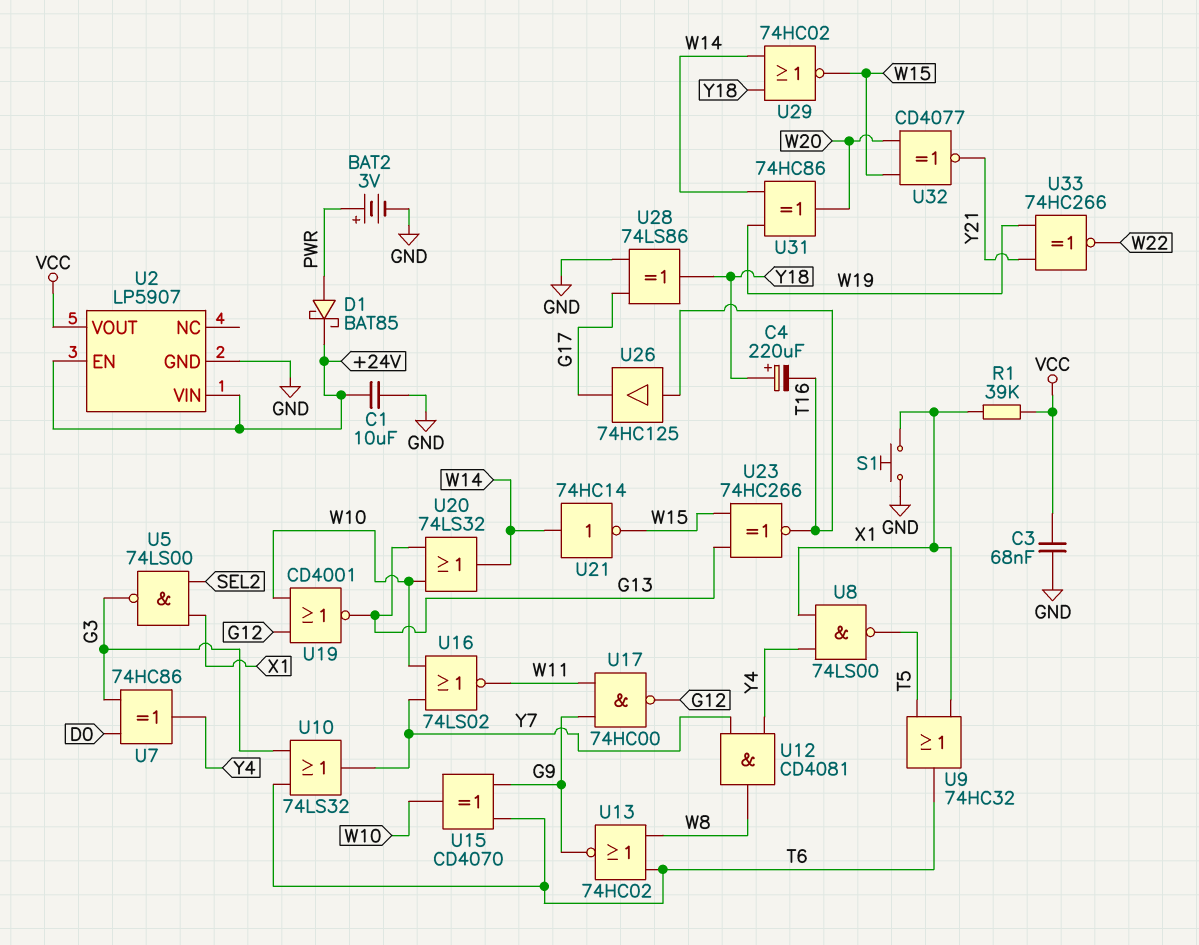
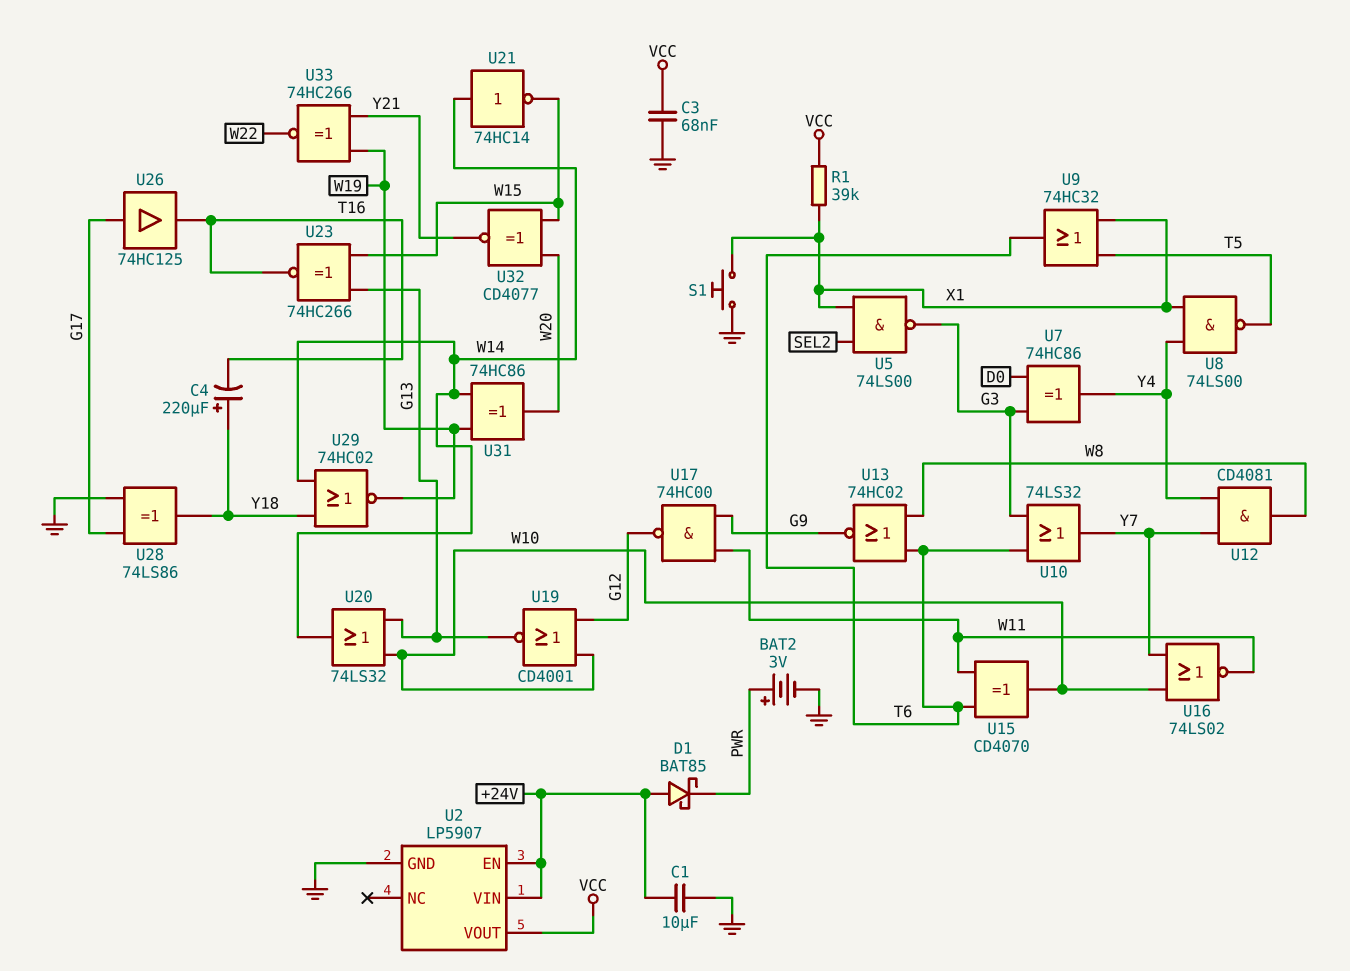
D1: schottky BAT85 (A PWR, K +24V) -> schottky BAT85 (A +24V, K PWR)
U15: XOR CD4070 (in G9, in T6, out W10) -> XOR CD4070 (in T6, in W11, out W10)
U26: buffer 74HC125 (in T16, out G17) -> buffer 74HC125 (in G17, out T16)
U29: NOR 74HC02 (in W14, in Y18, out W15) -> NOR 74HC02 (in W14, in Y18, out W19)

